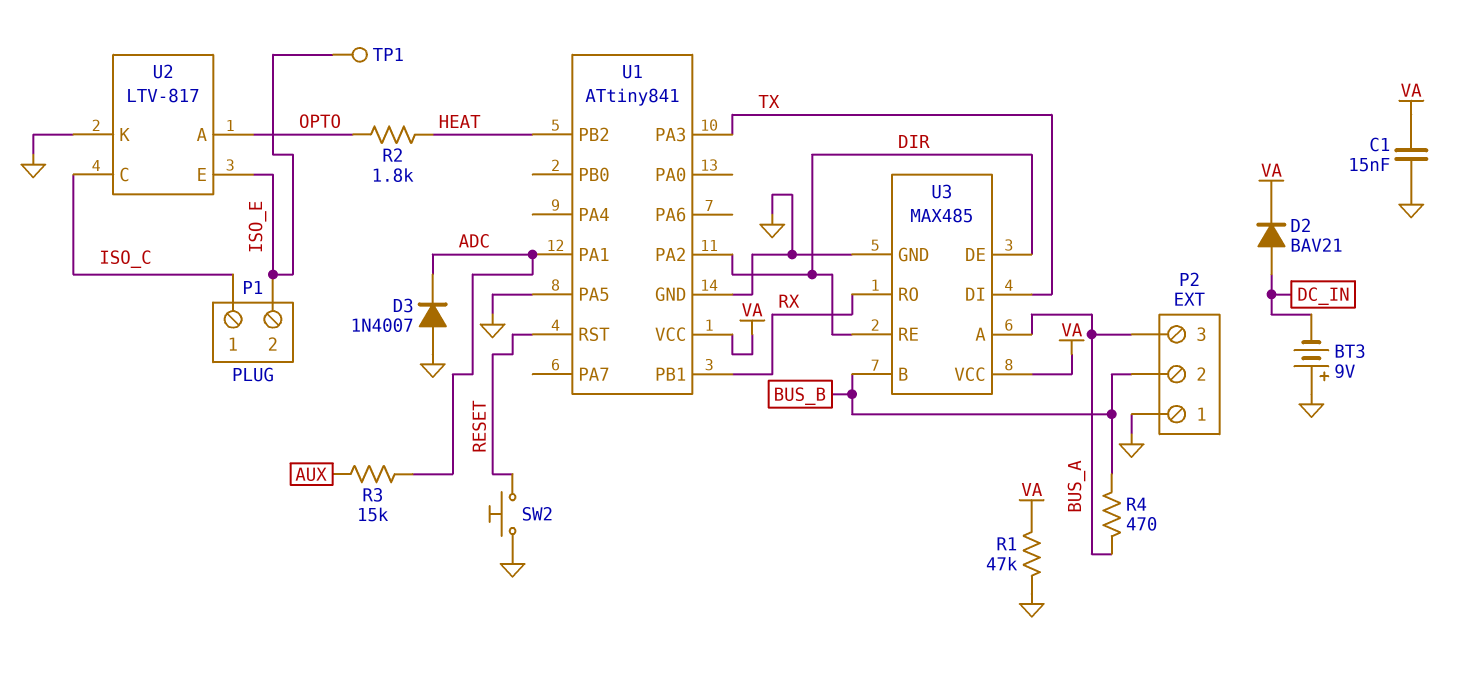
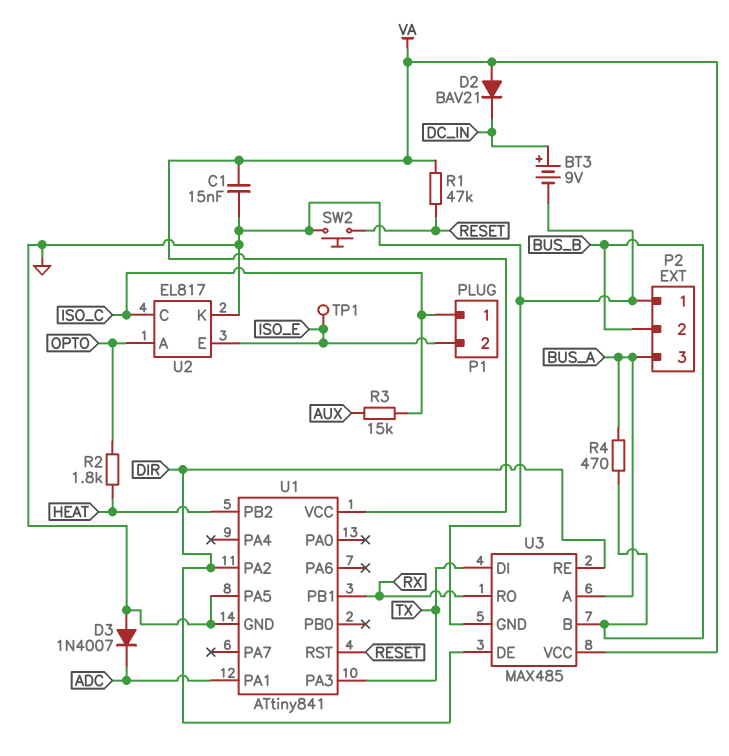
BT3: 9V (plus GND, minus DC_IN) -> 9V (plus DC_IN, minus GND)
D2: diode BAV21 (A DC_IN, K VA) -> diode BAV21 (A VA, K DC_IN)
R1: 47k (GND, VA) -> 47k (RESET, VA)
R3: 15k (ADC, AUX) -> 15k (AUX, ISO_C)
U2: LTV-817 -> EL817

